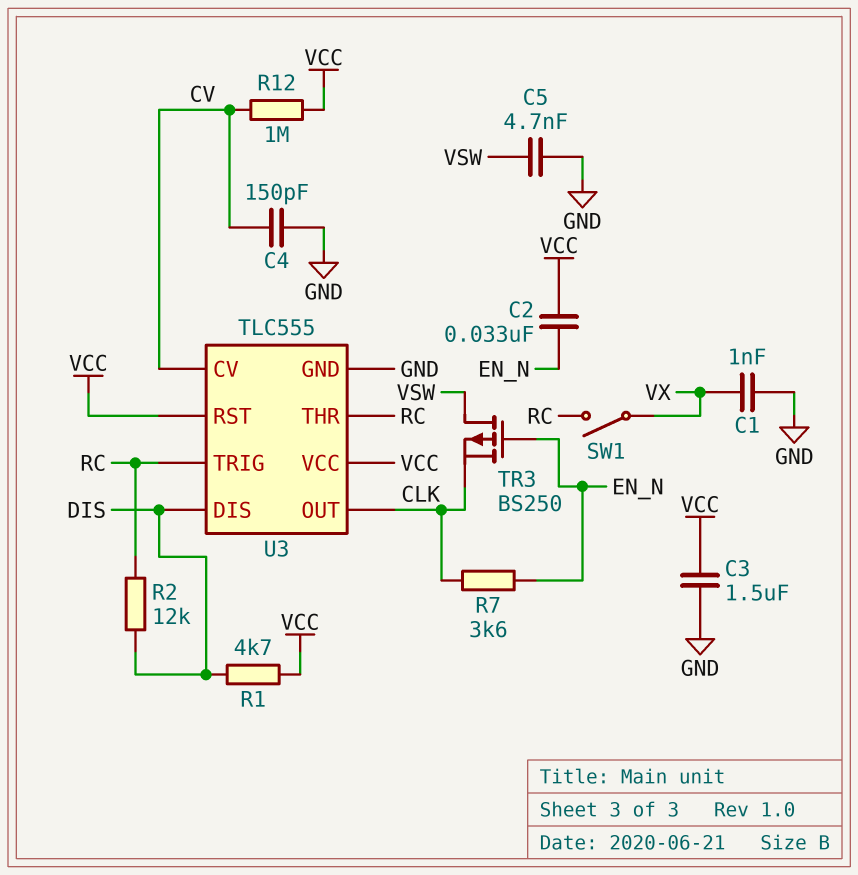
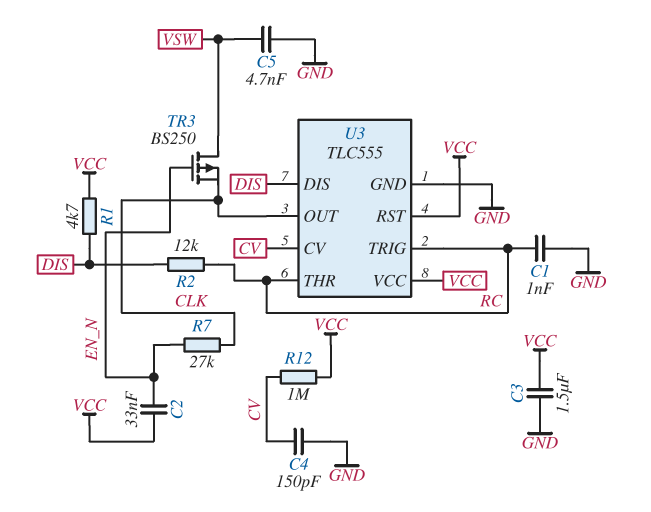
C1: 1nF (GND, VX) -> 1nF (GND, RC)
R7: 3.6k (CLK, EN_N) -> 27k (CLK, EN_N)
SW1: switch (RC, VX) -> none

